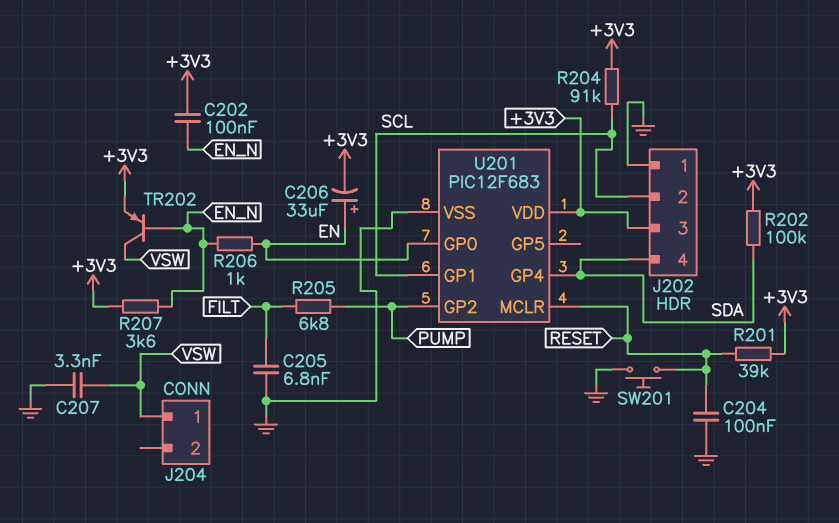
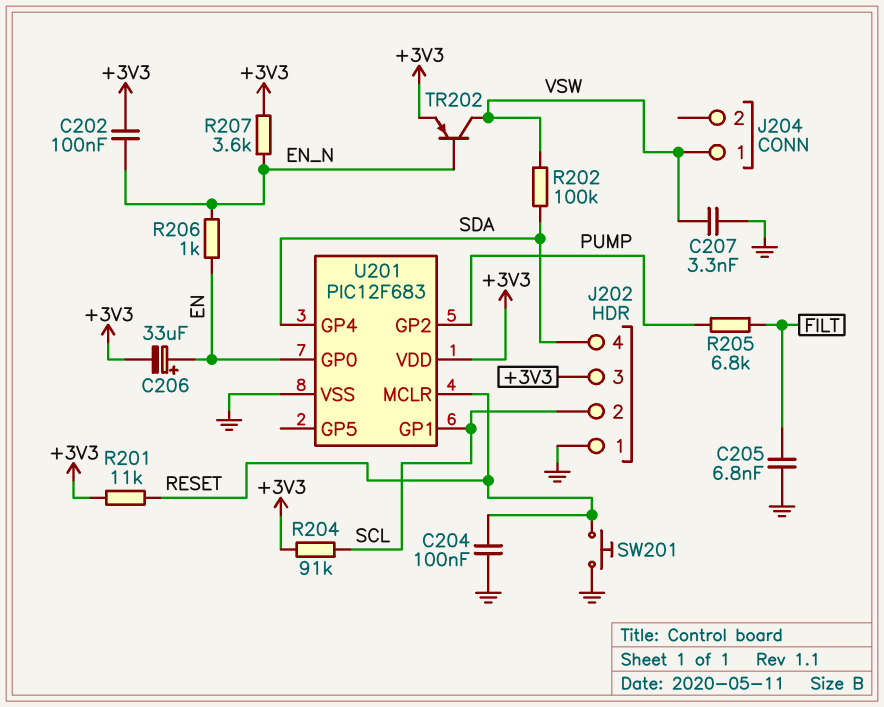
R201: 39k (+3V3, RESET) -> 11k (+3V3, RESET)
R202: 100k (+3V3, SDA) -> 100k (SDA, VSW)

